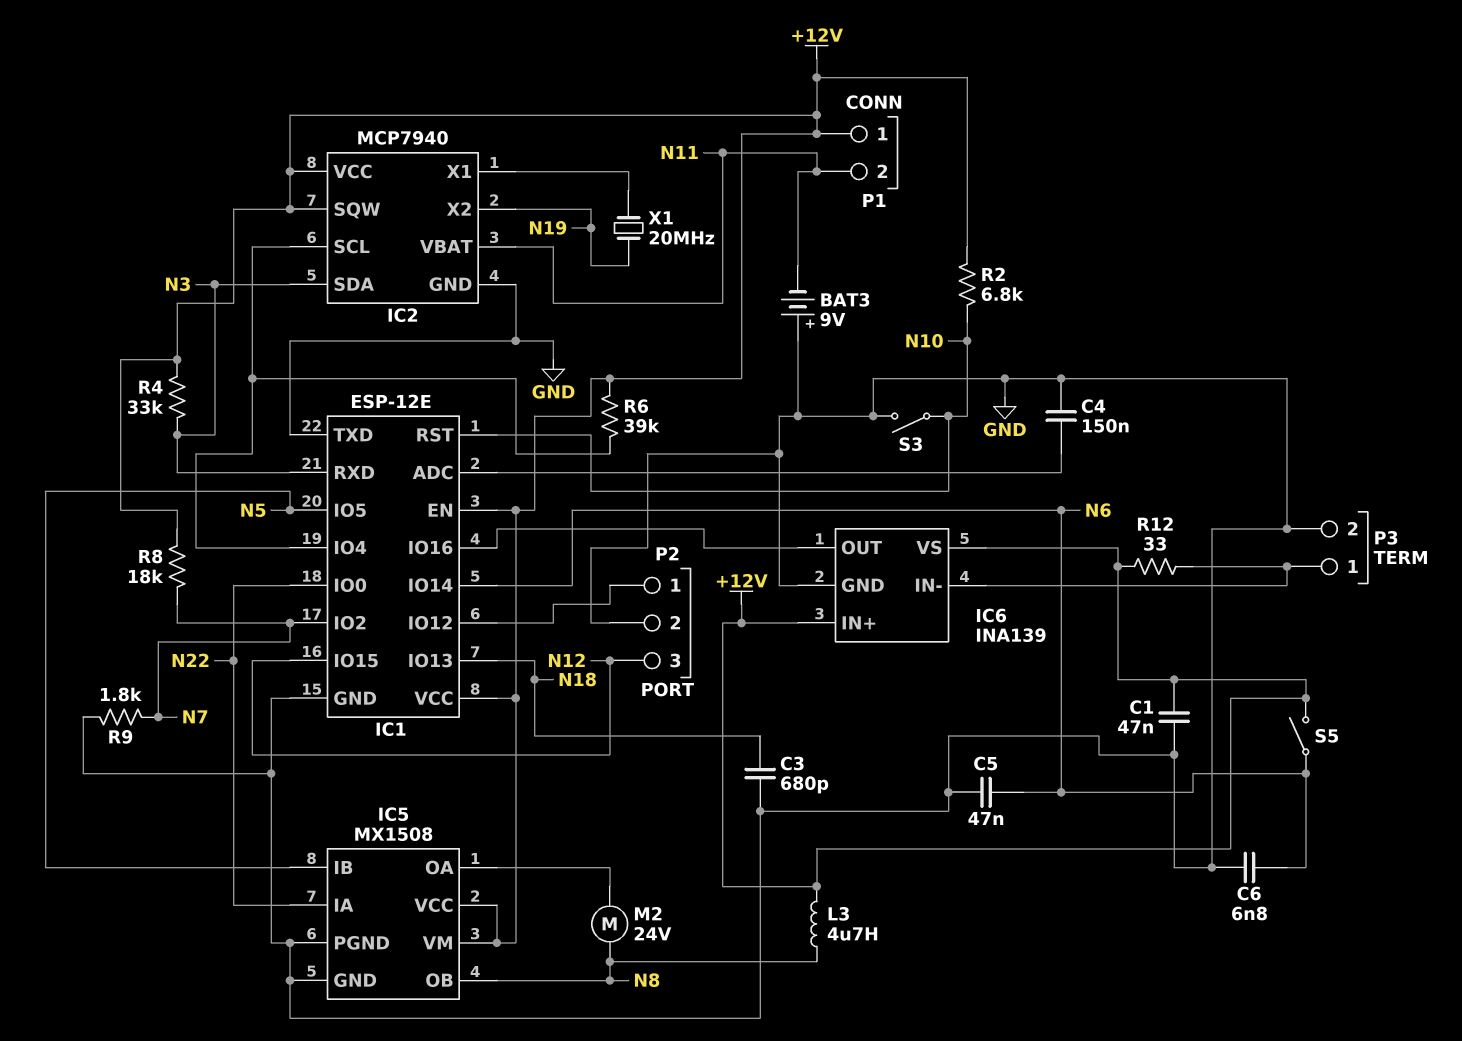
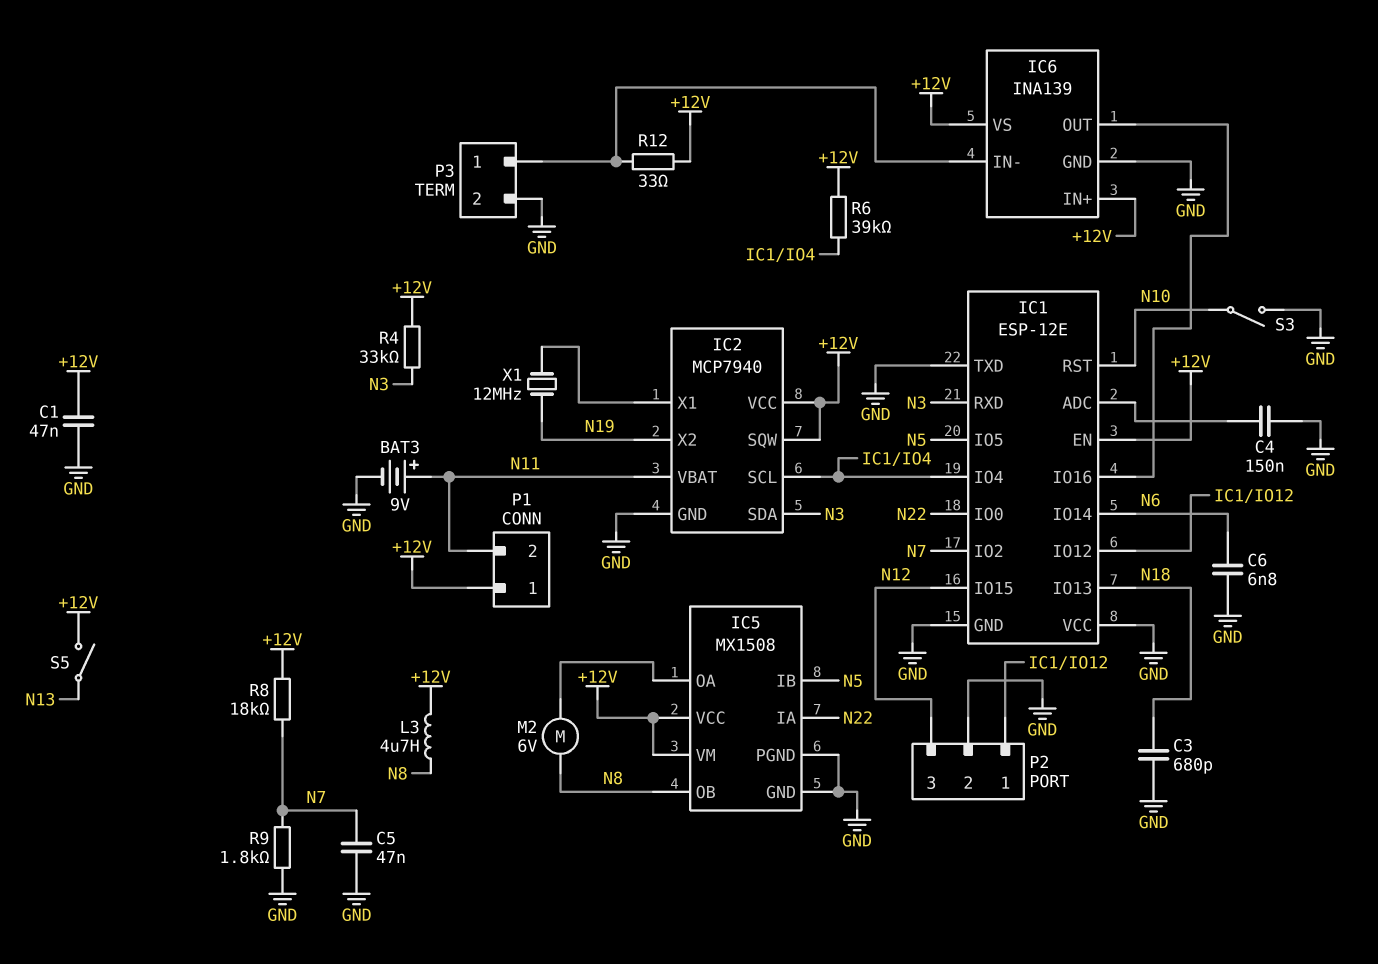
BAT3: 9V (plus GND, minus N11) -> 9V (plus N11, minus GND)
C5: 47nF (GND, N6) -> 47nF (GND, N7)
IC1 pin VCC: +12V -> GND
M2: motor 24V (IC5/OA, N8) -> motor 6V (IC5/OA, N8)
R2: 6.8k (+12V, N10) -> none
S5: switch (+12V, N6) -> switch (+12V, N13)
X1: 20MHz (IC2/X1, N19) -> 12MHz (IC2/X1, N19)

